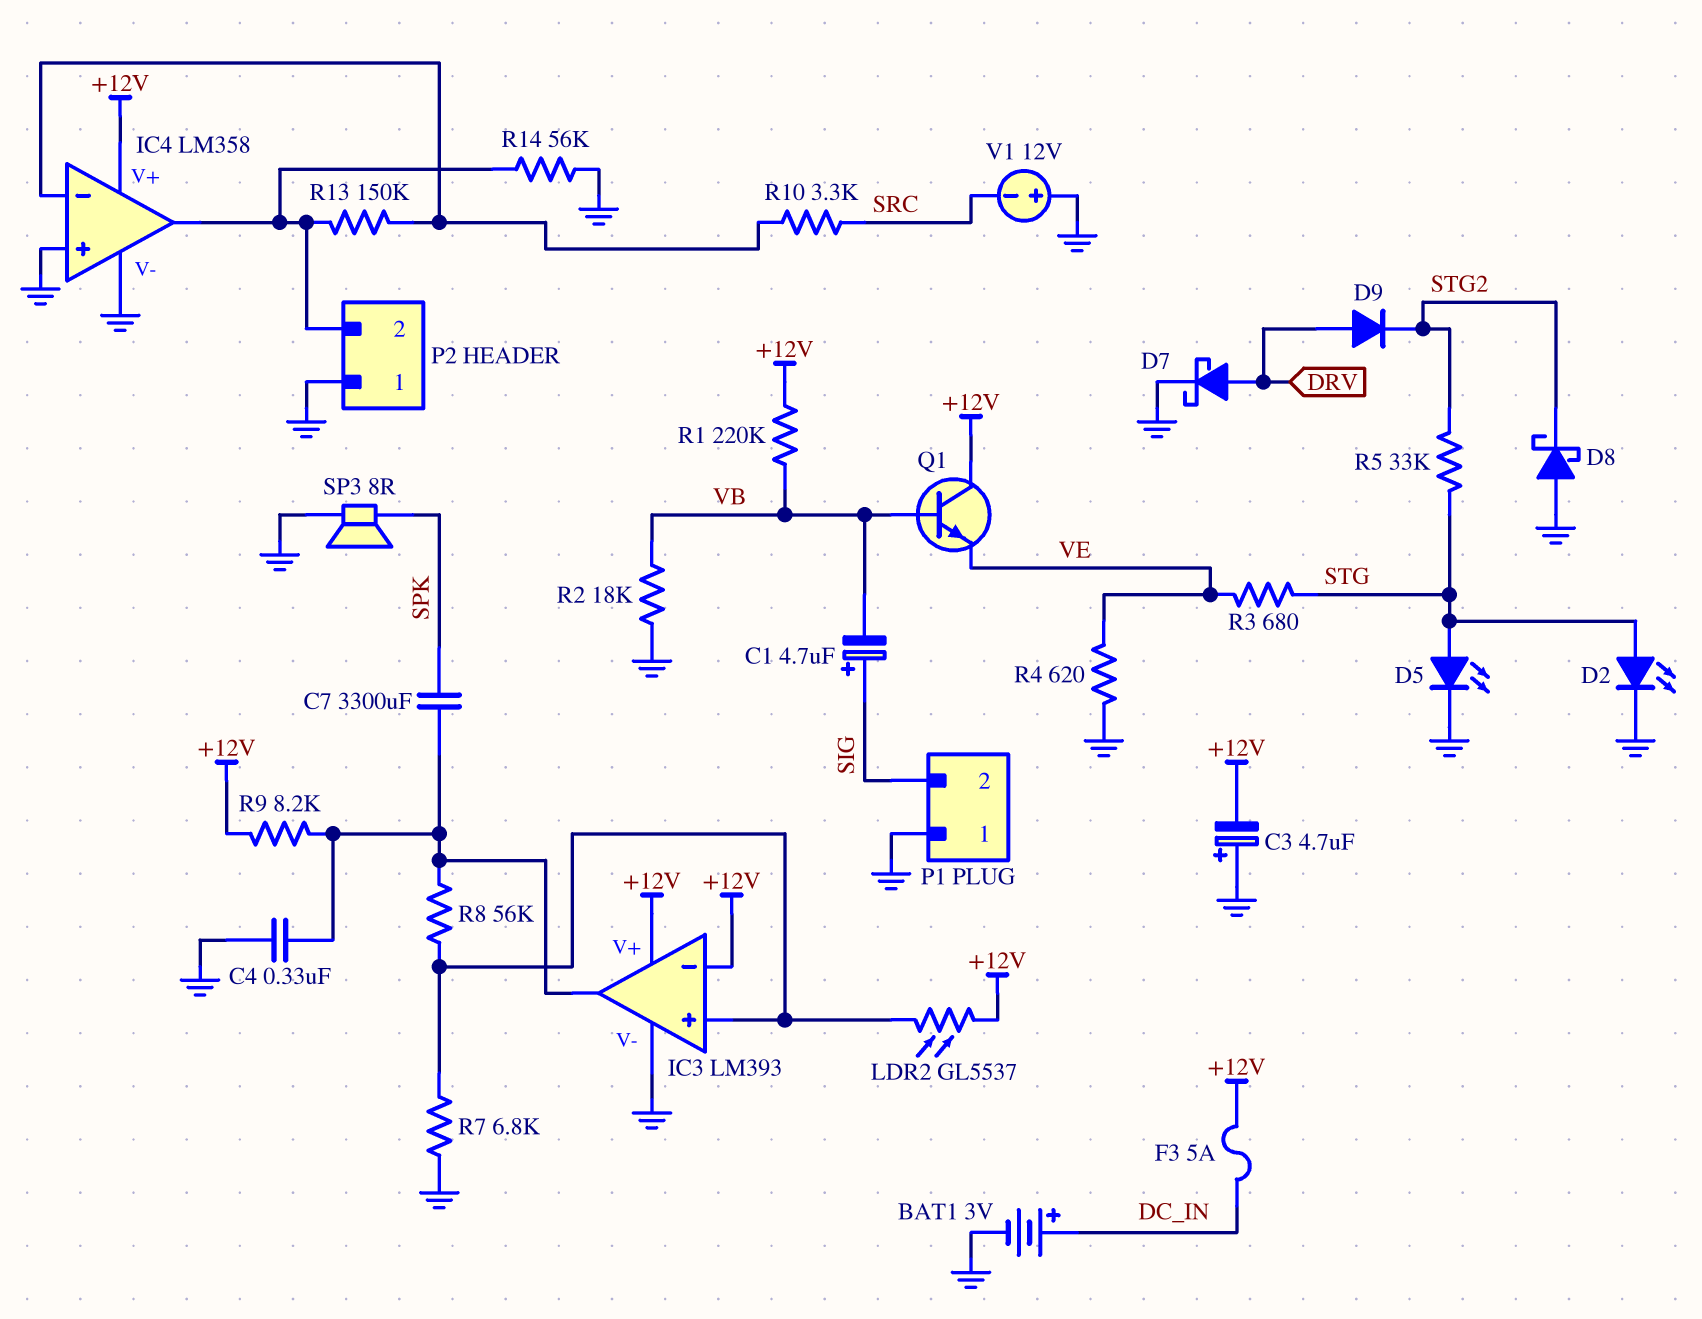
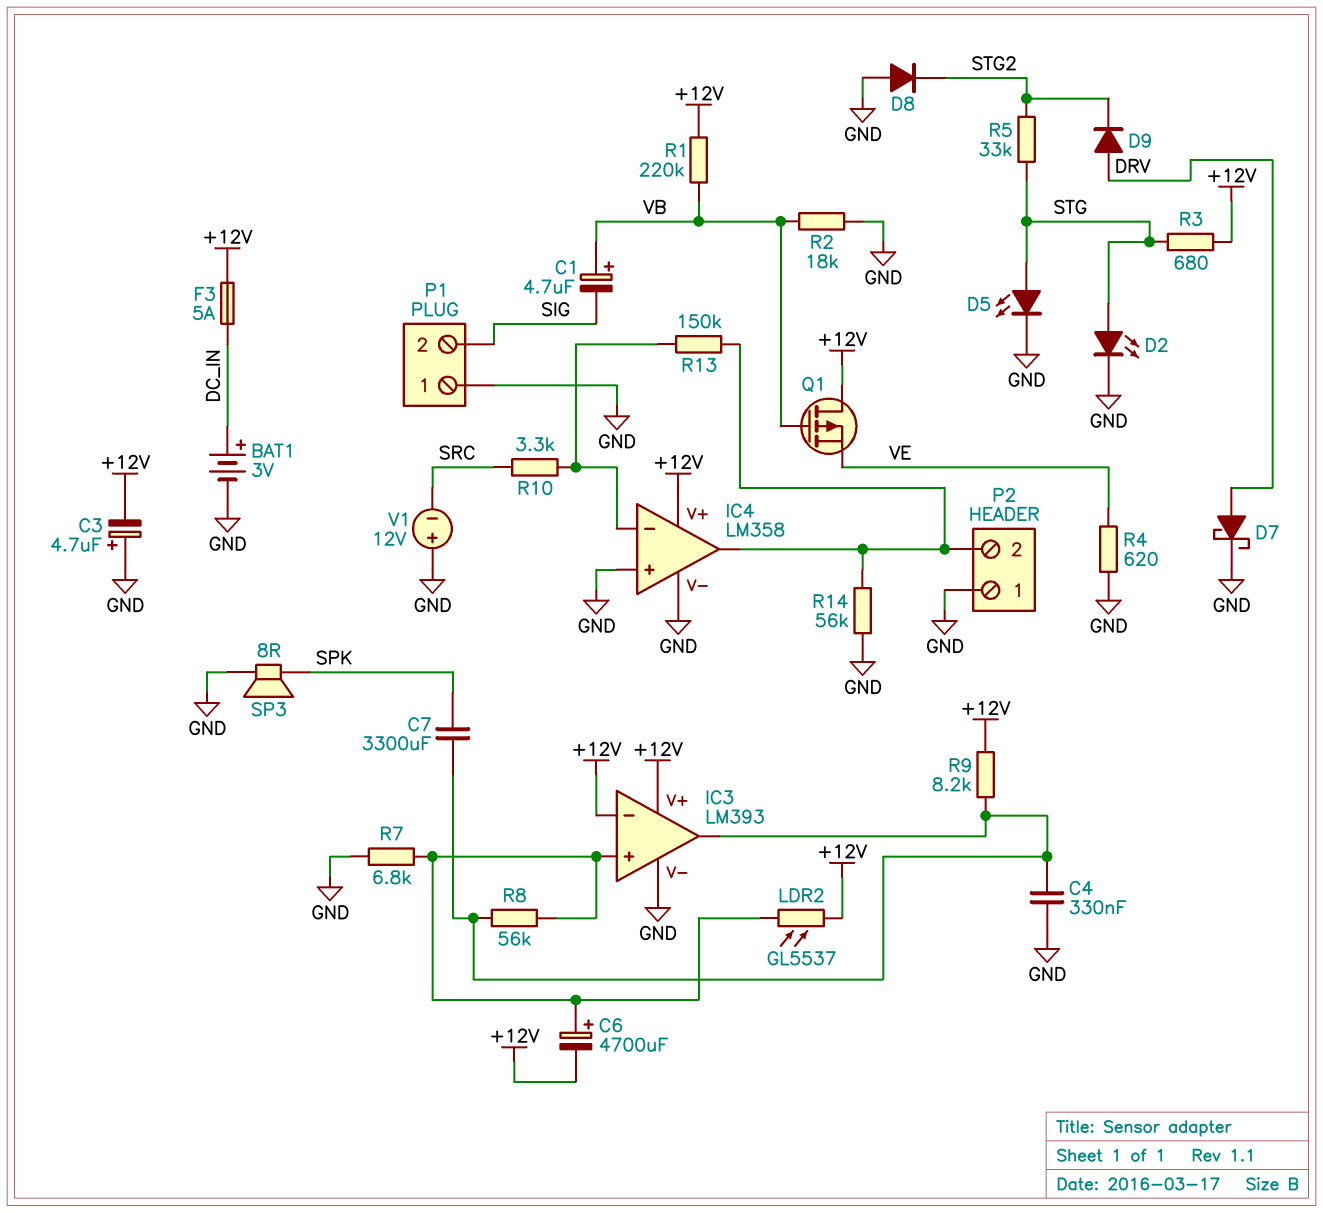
C1: 4.7uF (plus SIG, minus VB) -> 4.7uF (plus VB, minus SIG)
C6: none -> 4700uF (plus IC3/in+, minus +12V)
D8: schottky (A GND, K STG2) -> diode (A GND, K STG2)
Q1: NPN (B VB, C +12V, E VE) -> PMOS (G VB, D +12V, S VE)
R3: 680 (STG, VE) -> 680 (+12V, STG)

